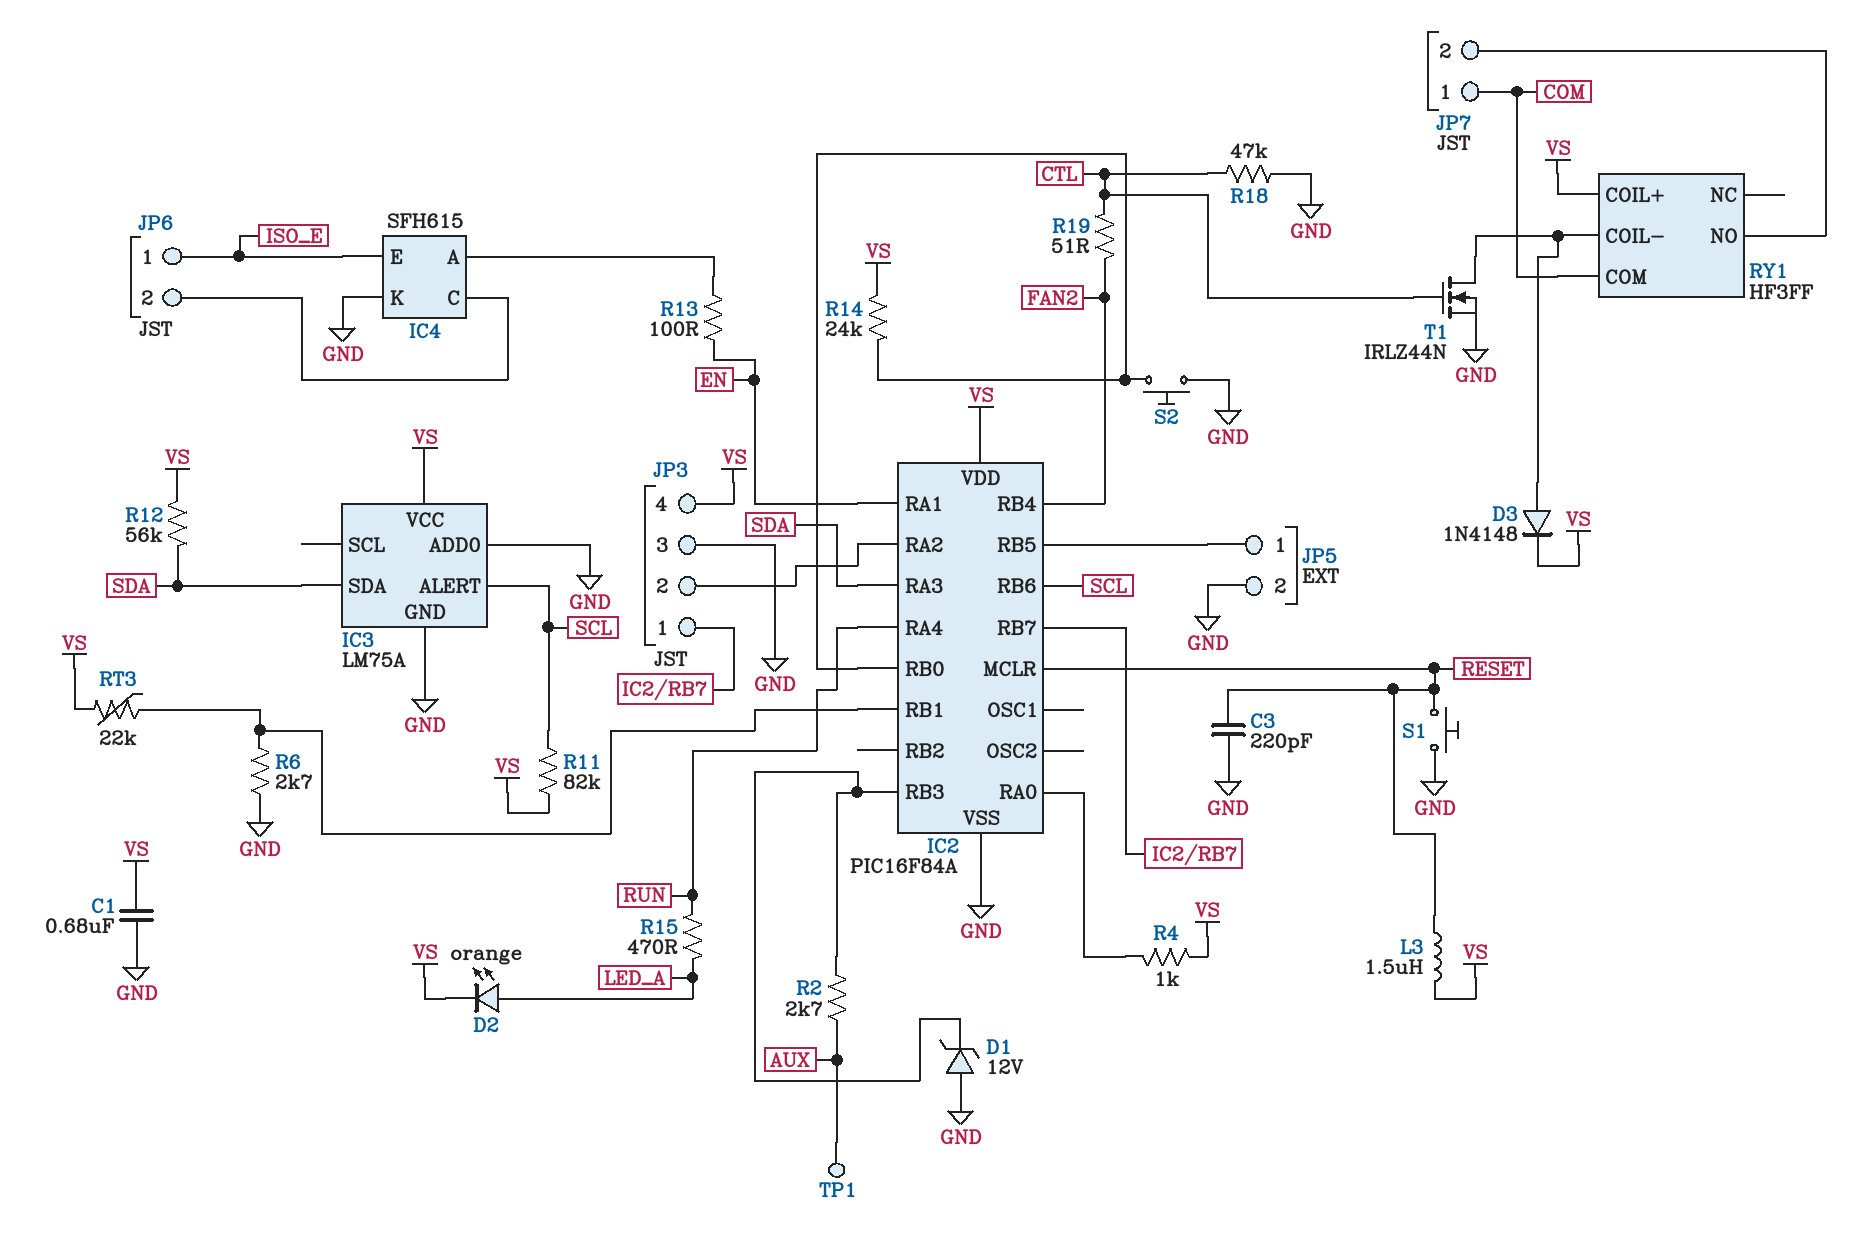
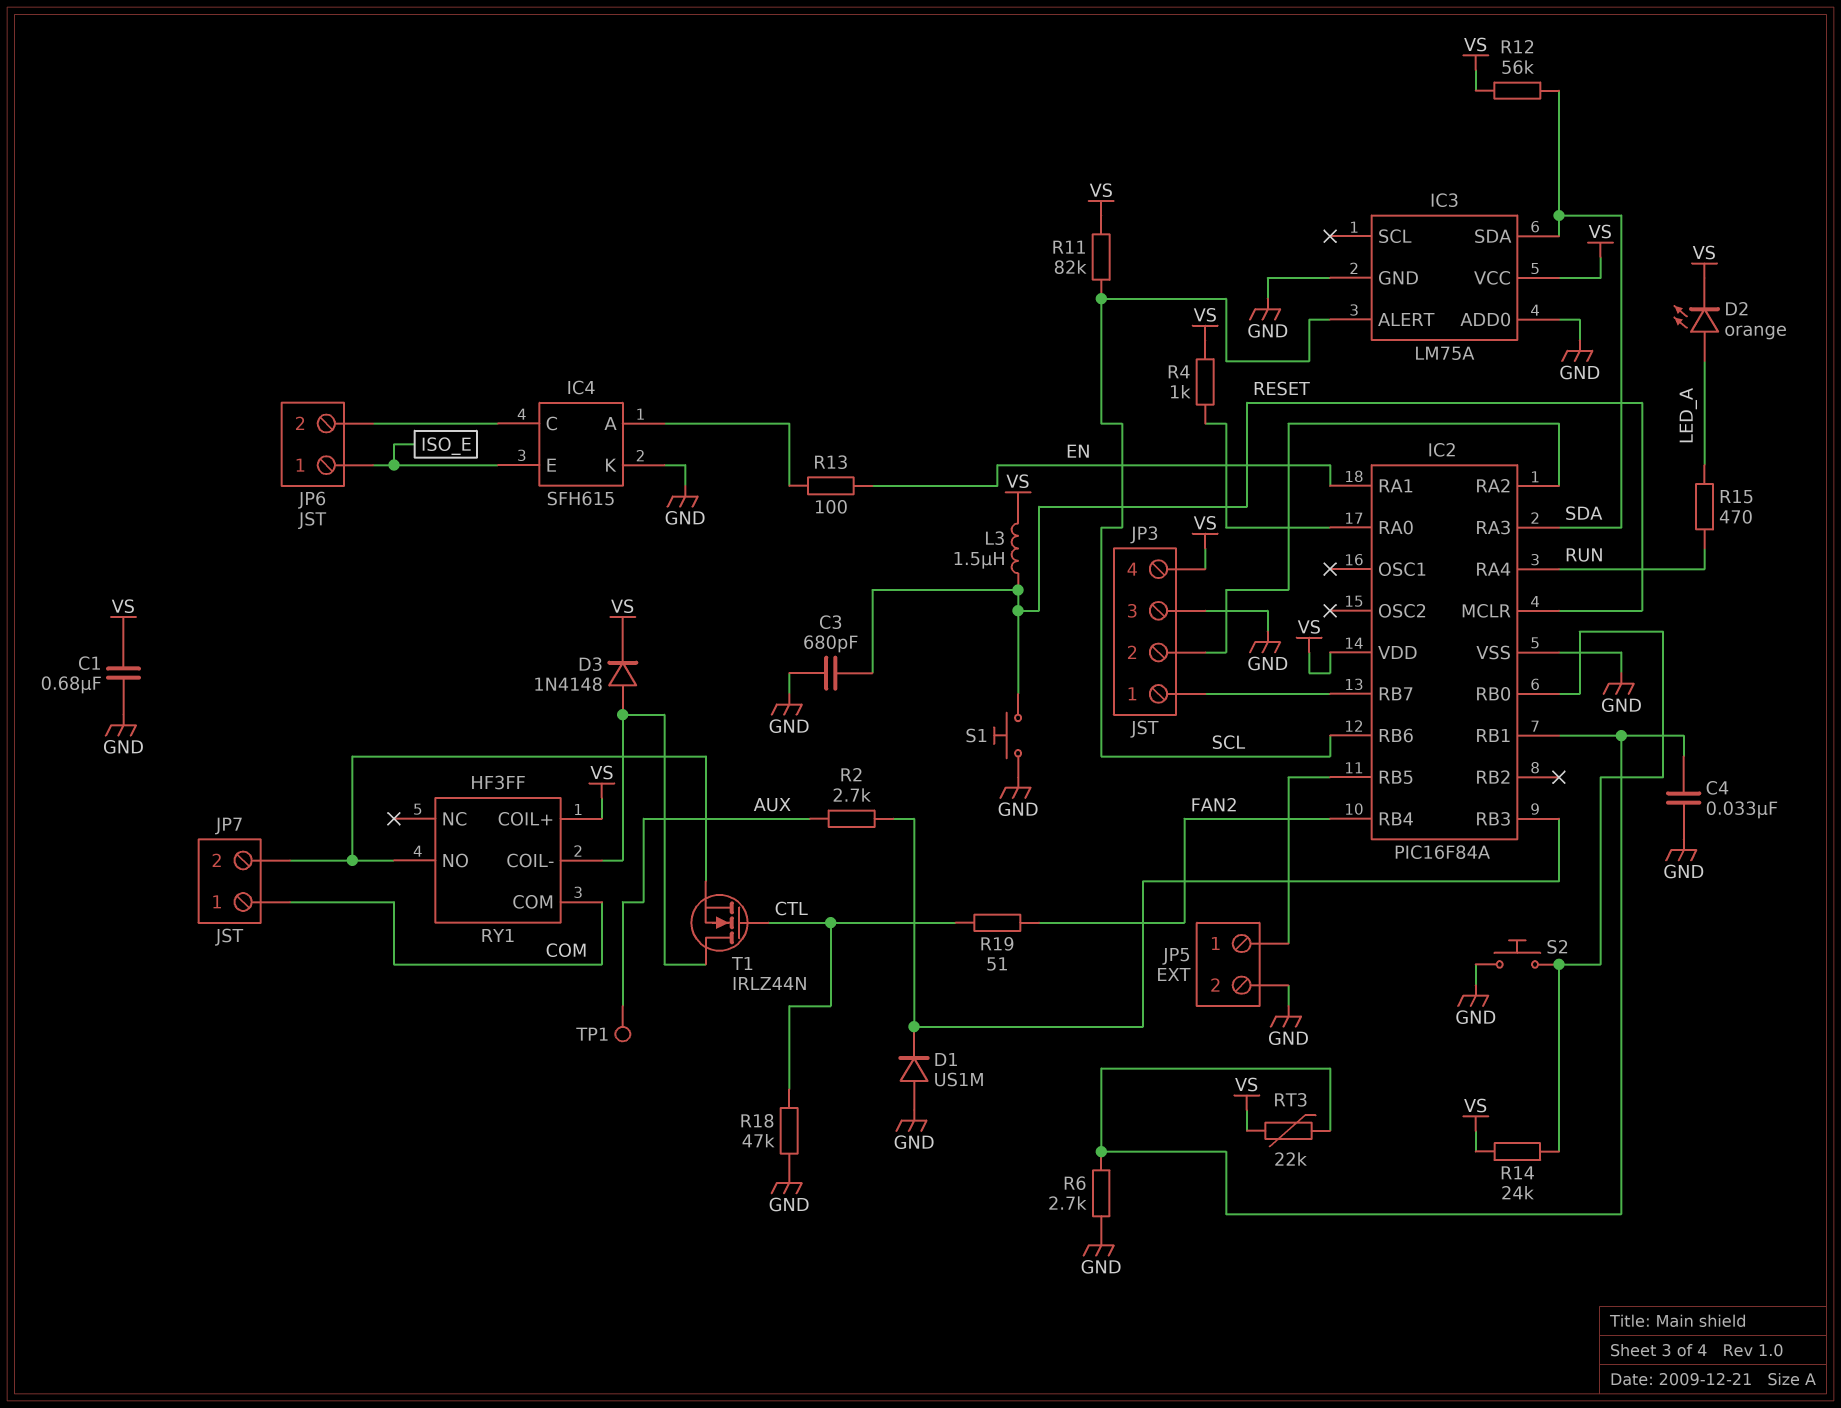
C3: 220pF (GND, RESET) -> 680pF (GND, RESET)
C4: none -> 33nF (GND, IC2/RB1)
D1: zener 12V (A GND, K IC2/RB3) -> diode US1M (A GND, K IC2/RB3)
T1: NMOS IRLZ44N (G CTL, D RY1/COIL-, S GND) -> NMOS IRLZ44N (G CTL, D RY1/COIL-, S JP7/2)

